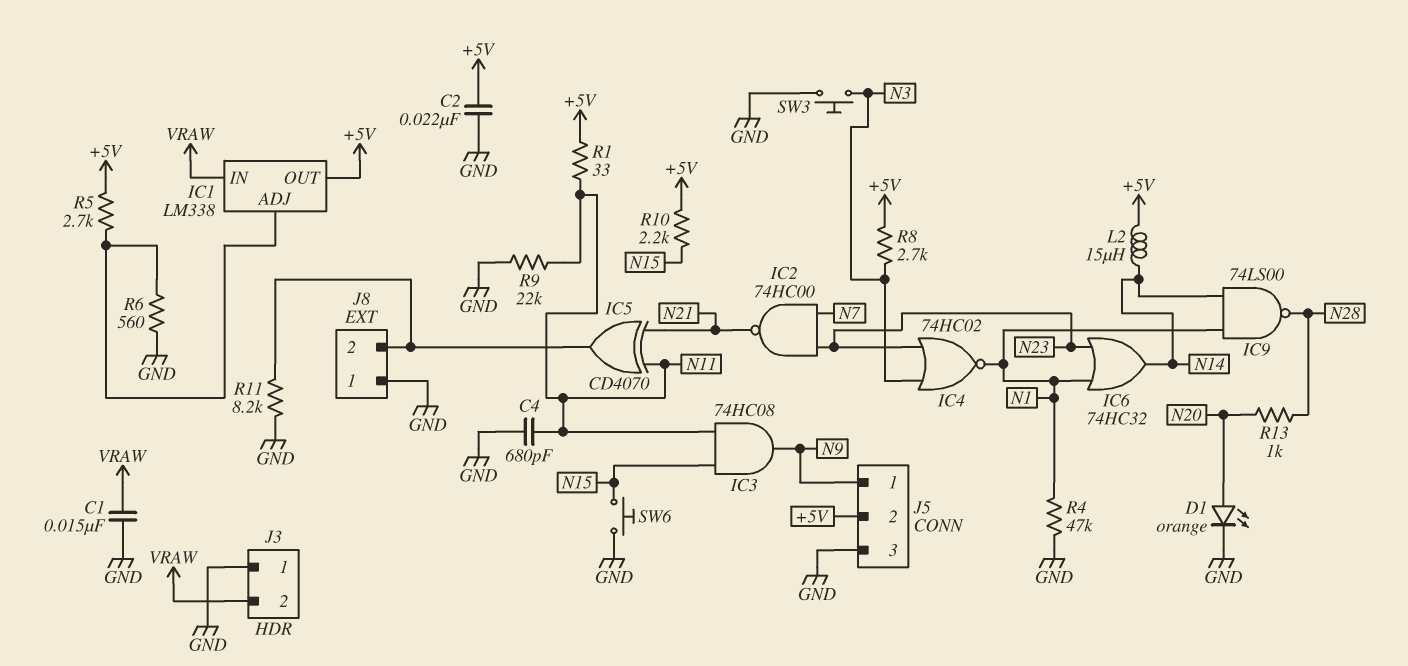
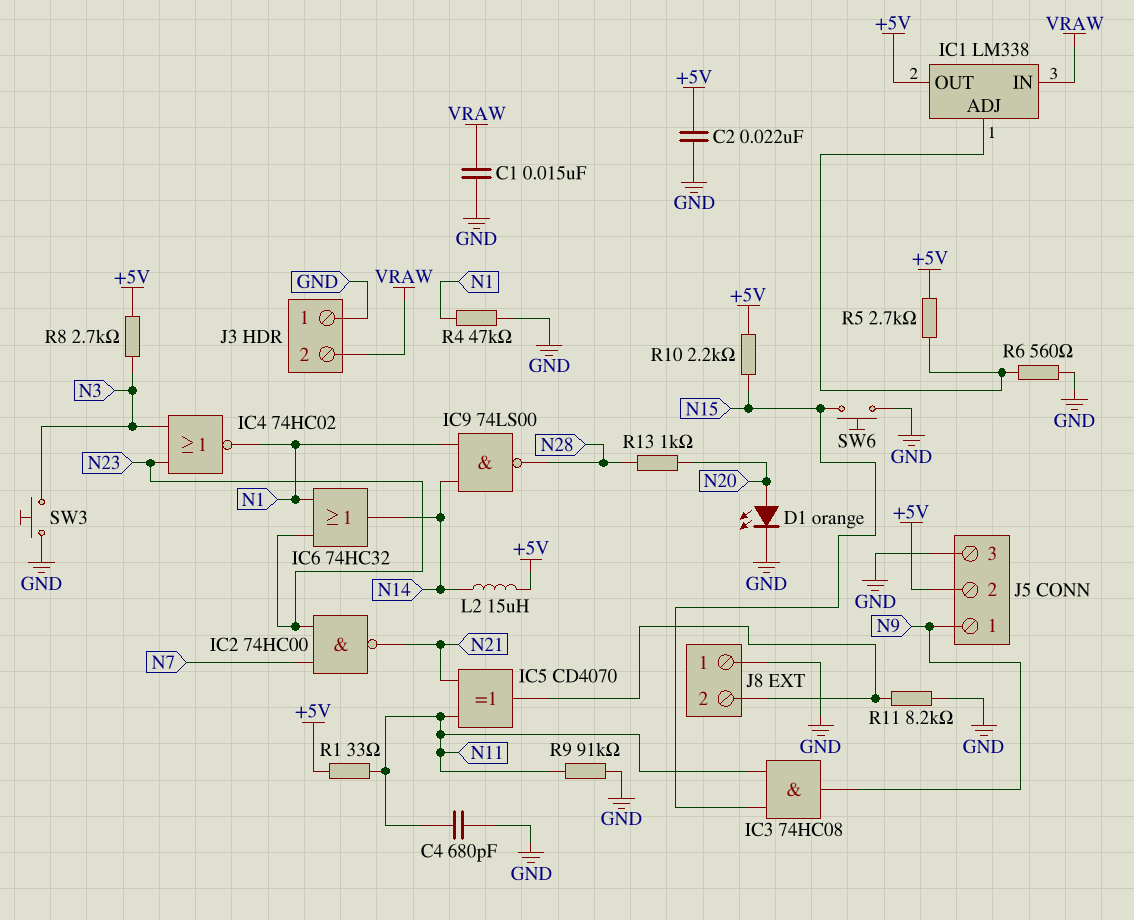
R9: 22k (GND, N11) -> 91k (GND, N11)

